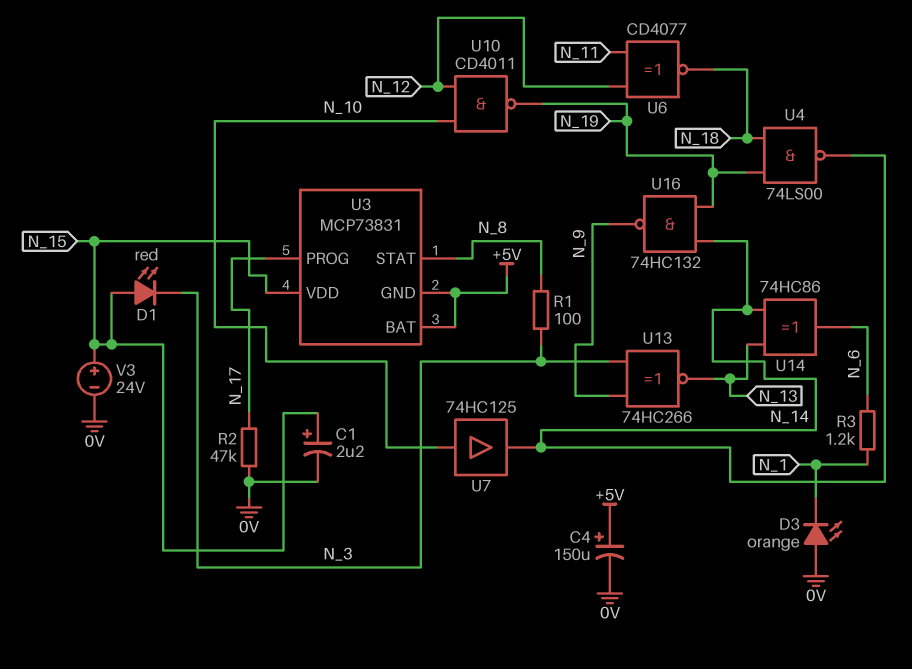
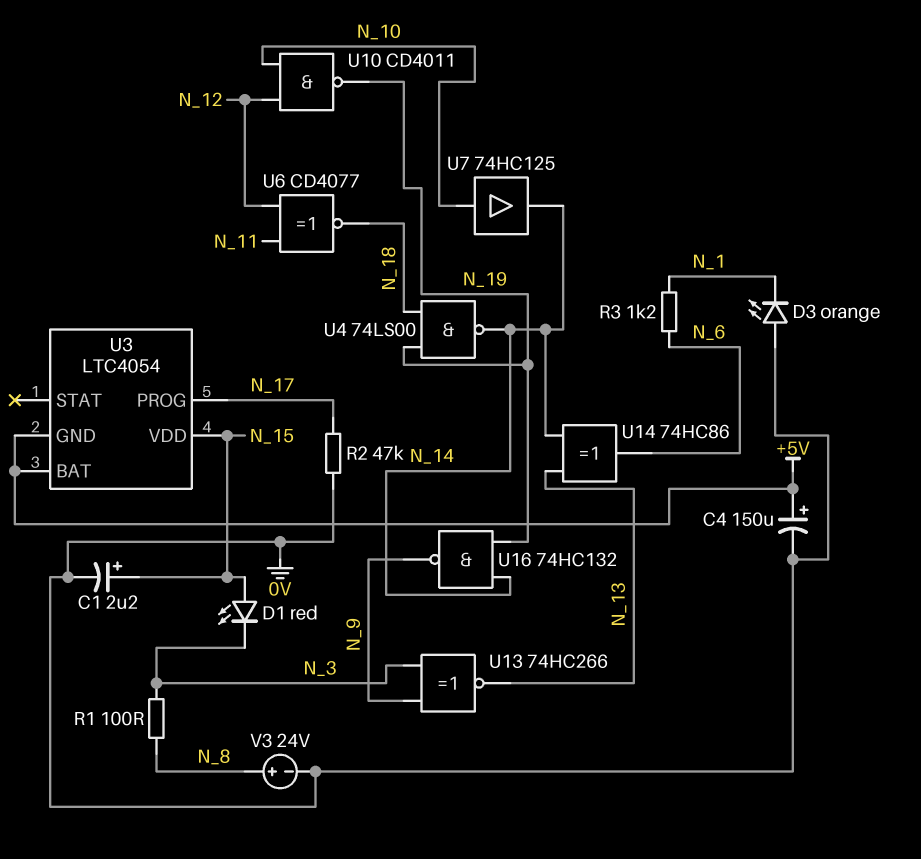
U3: MCP73831 -> LTC4054
U3 pin STAT: N_8 -> none
V3: 24V (plus N_15, minus 0V) -> 24V (plus N_8, minus 0V)

